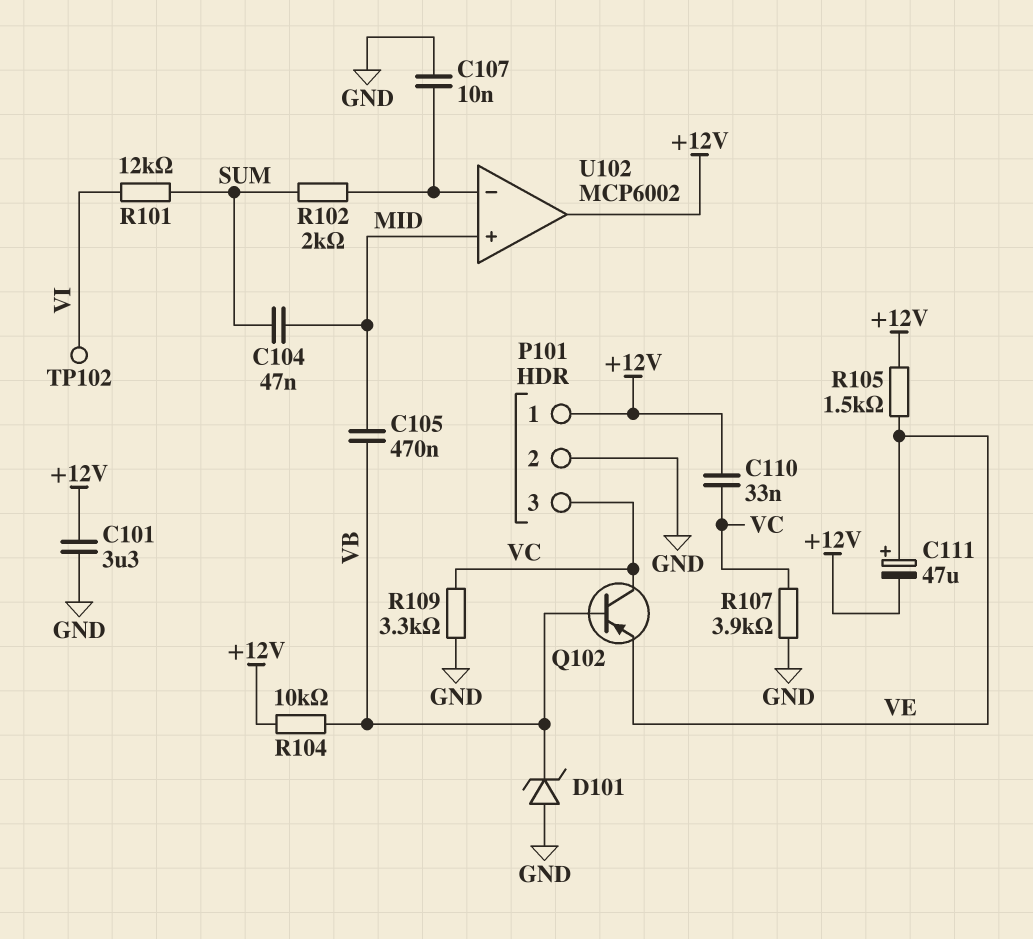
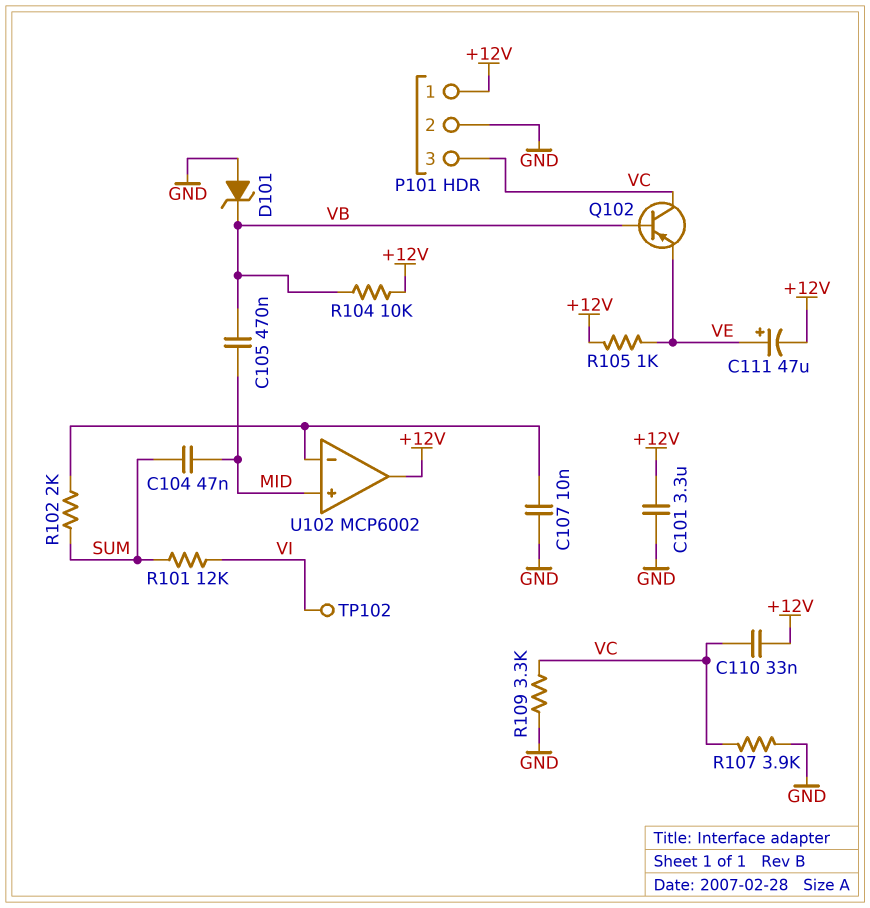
R105: 1.5k (+12V, VE) -> 1k (+12V, VE)

